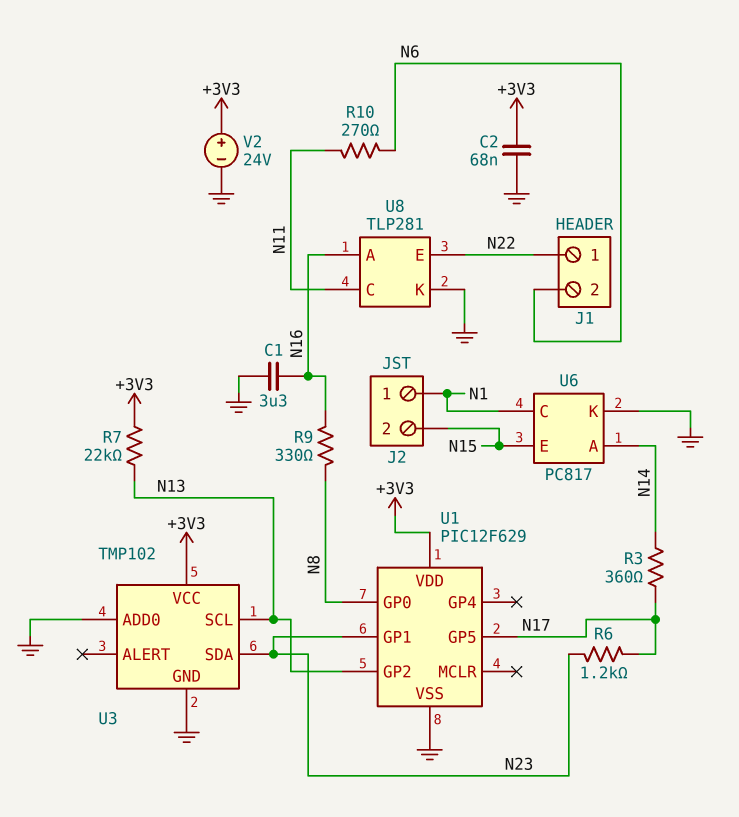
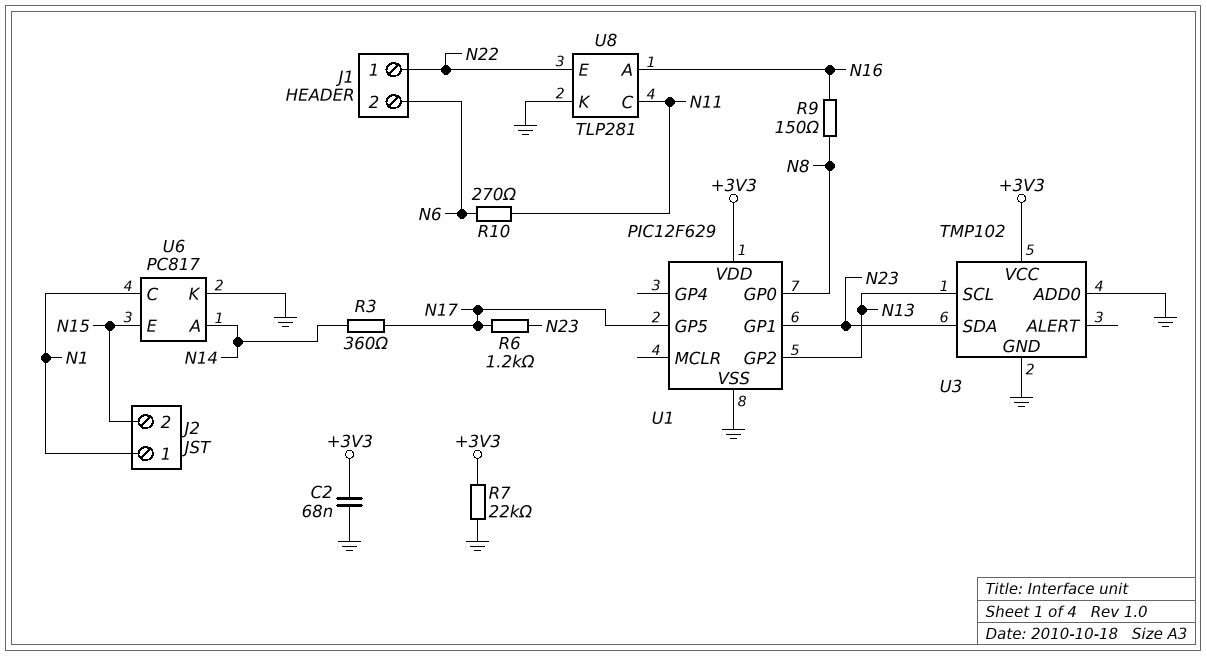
C1: 3.3uF (GND, N16) -> none
R7: 22k (+3V3, N13) -> 22k (+3V3, GND)
R9: 330 (N8, N16) -> 150 (N8, N16)
V2: 24V (plus +3V3, minus GND) -> none

